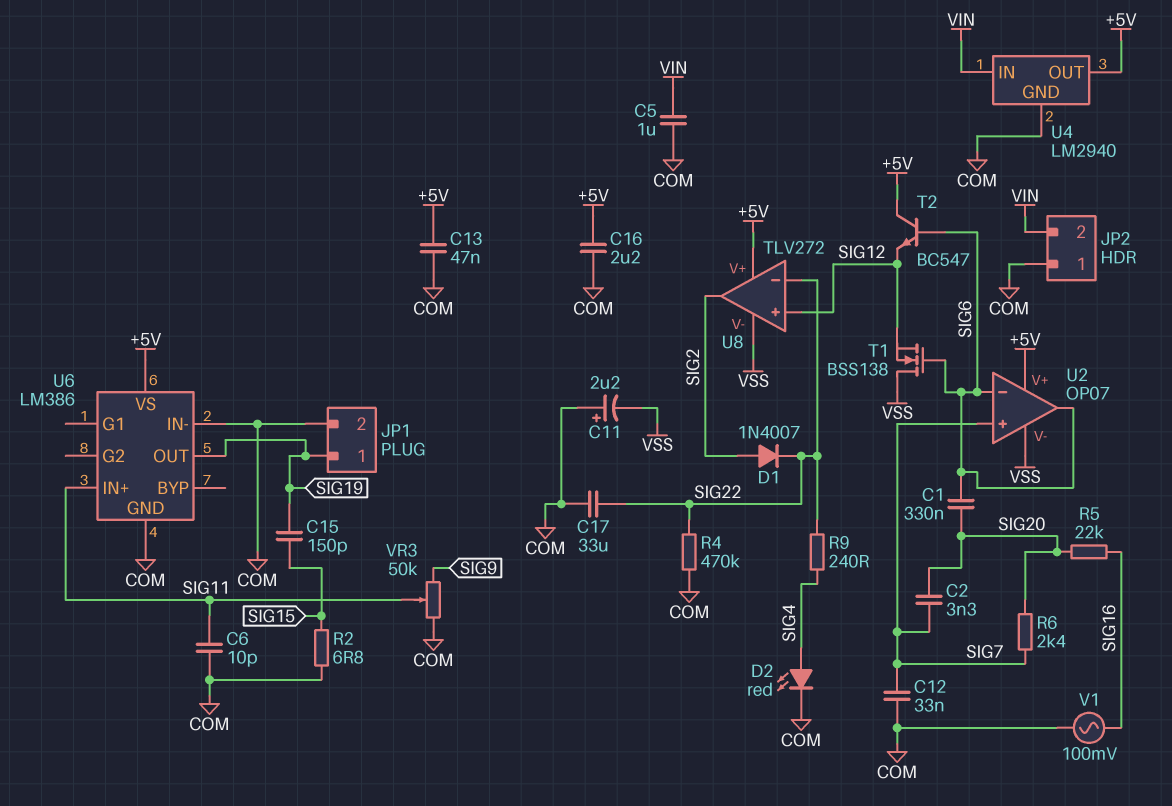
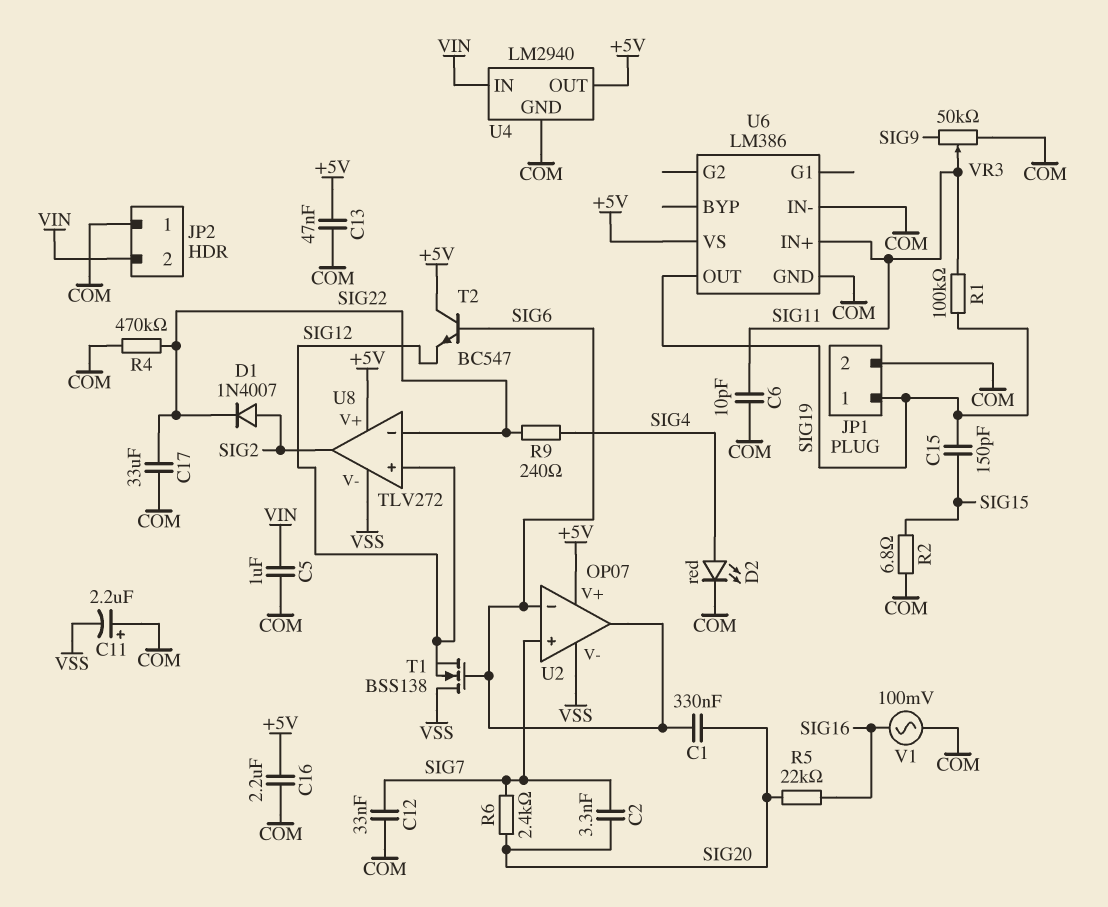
R1: none -> 100k (SIG11, SIG19)

